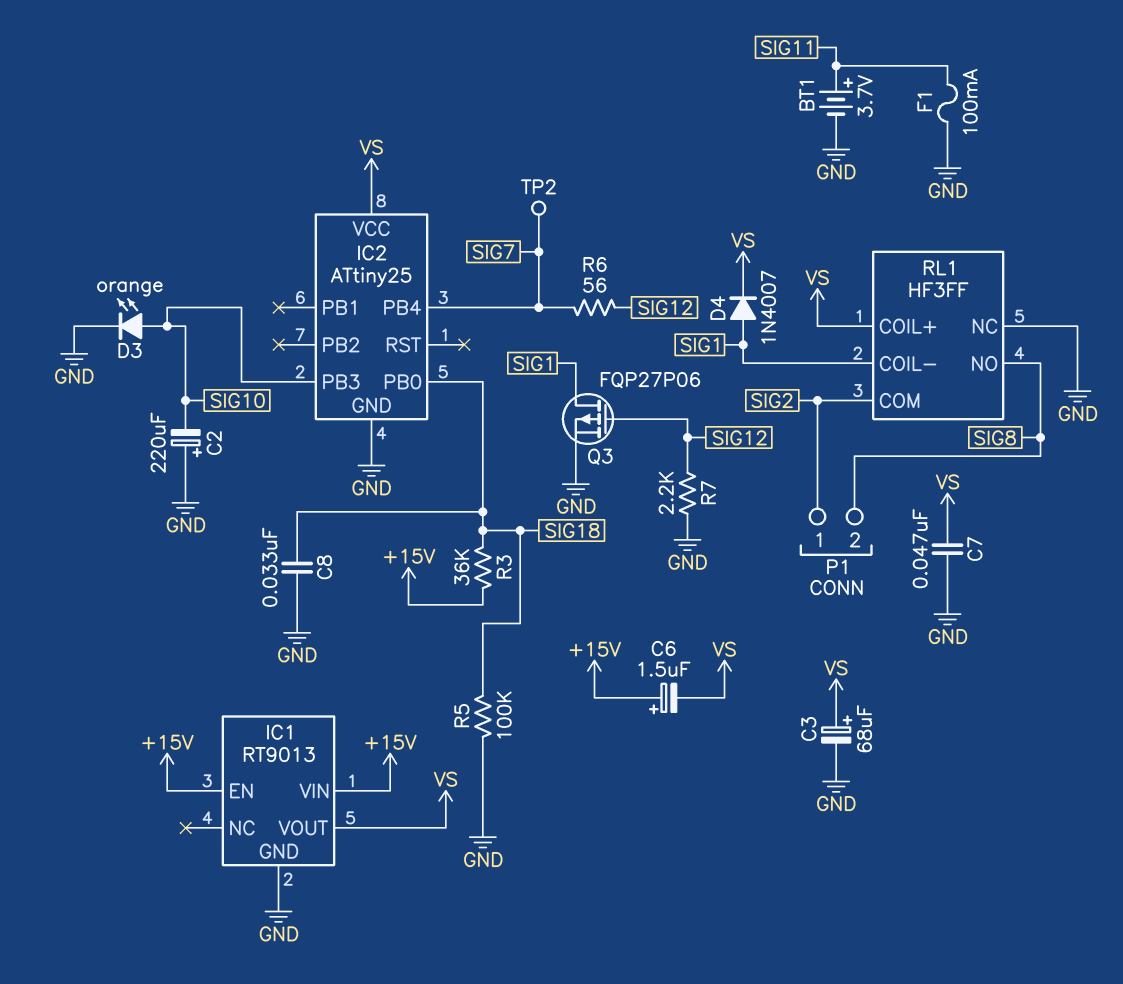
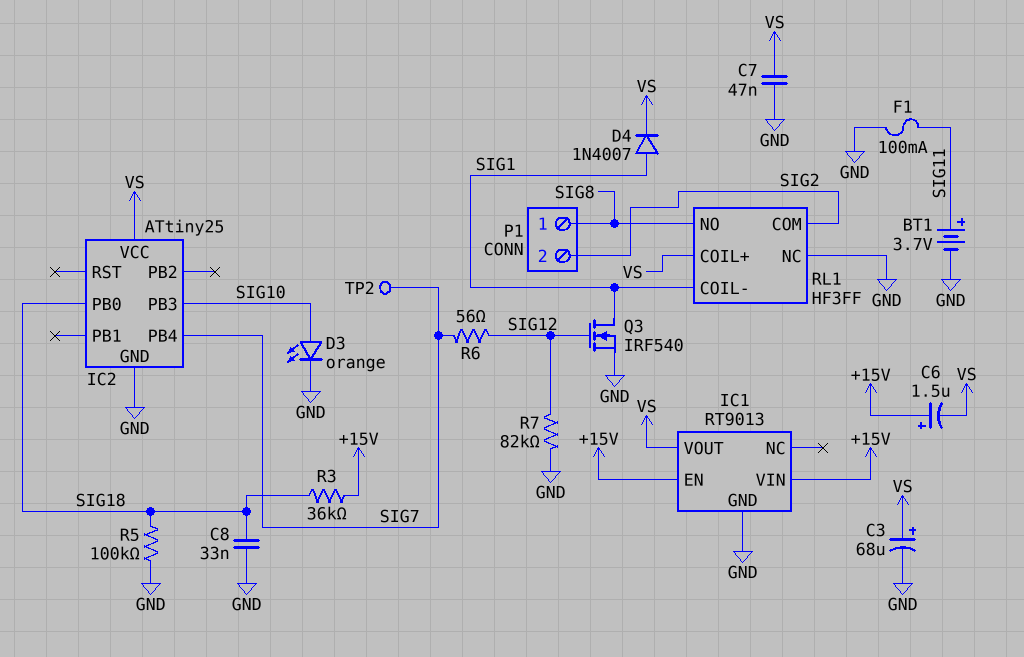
C2: 220uF (plus GND, minus SIG10) -> none
P1 pin 1: SIG2 -> SIG8
P1 pin 2: SIG8 -> SIG2
Q3: PMOS FQP27P06 (G SIG12, D SIG1, S GND) -> NMOS IRF540 (G SIG12, D SIG1, S GND)
R7: 2.2k (GND, SIG12) -> 82k (GND, SIG12)

